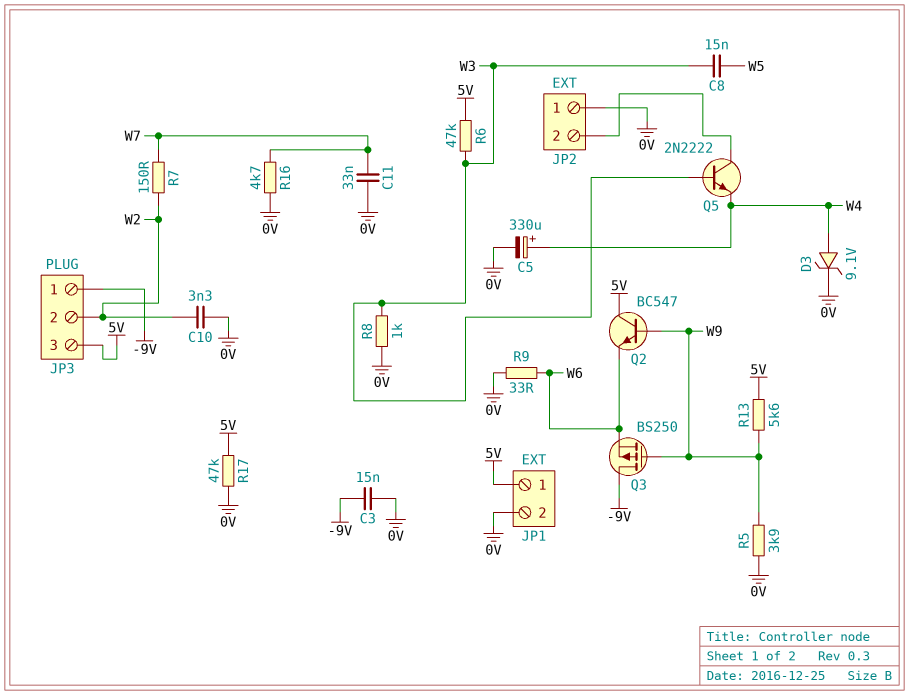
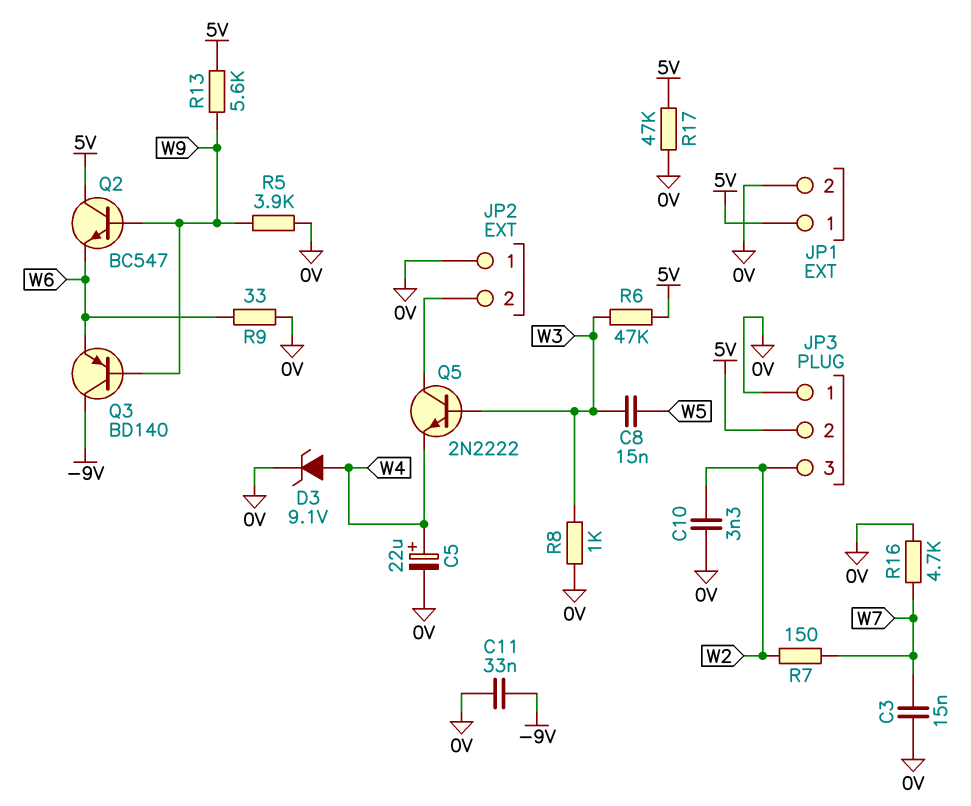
C3: 15nF (-9V, 0V) -> 15nF (0V, W7)
C5: 330uF (plus W4, minus 0V) -> 22uF (plus W4, minus 0V)
C11: 33nF (0V, W7) -> 33nF (-9V, 0V)
JP3 pin 1: -9V -> 0V
JP3 pin 2: W2 -> 5V
JP3 pin 3: 5V -> W2
Q3: PMOS BS250 (G W9, D -9V, S W6) -> PNP BD140 (B W9, C -9V, E W6)

